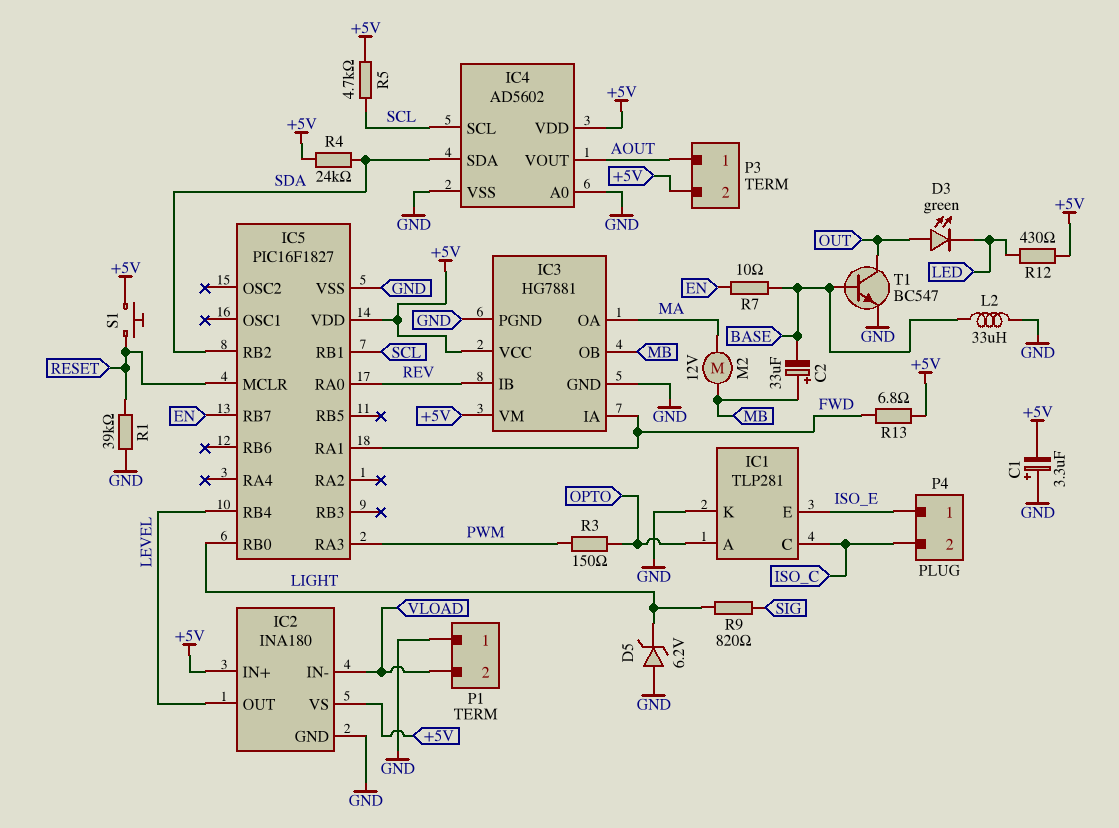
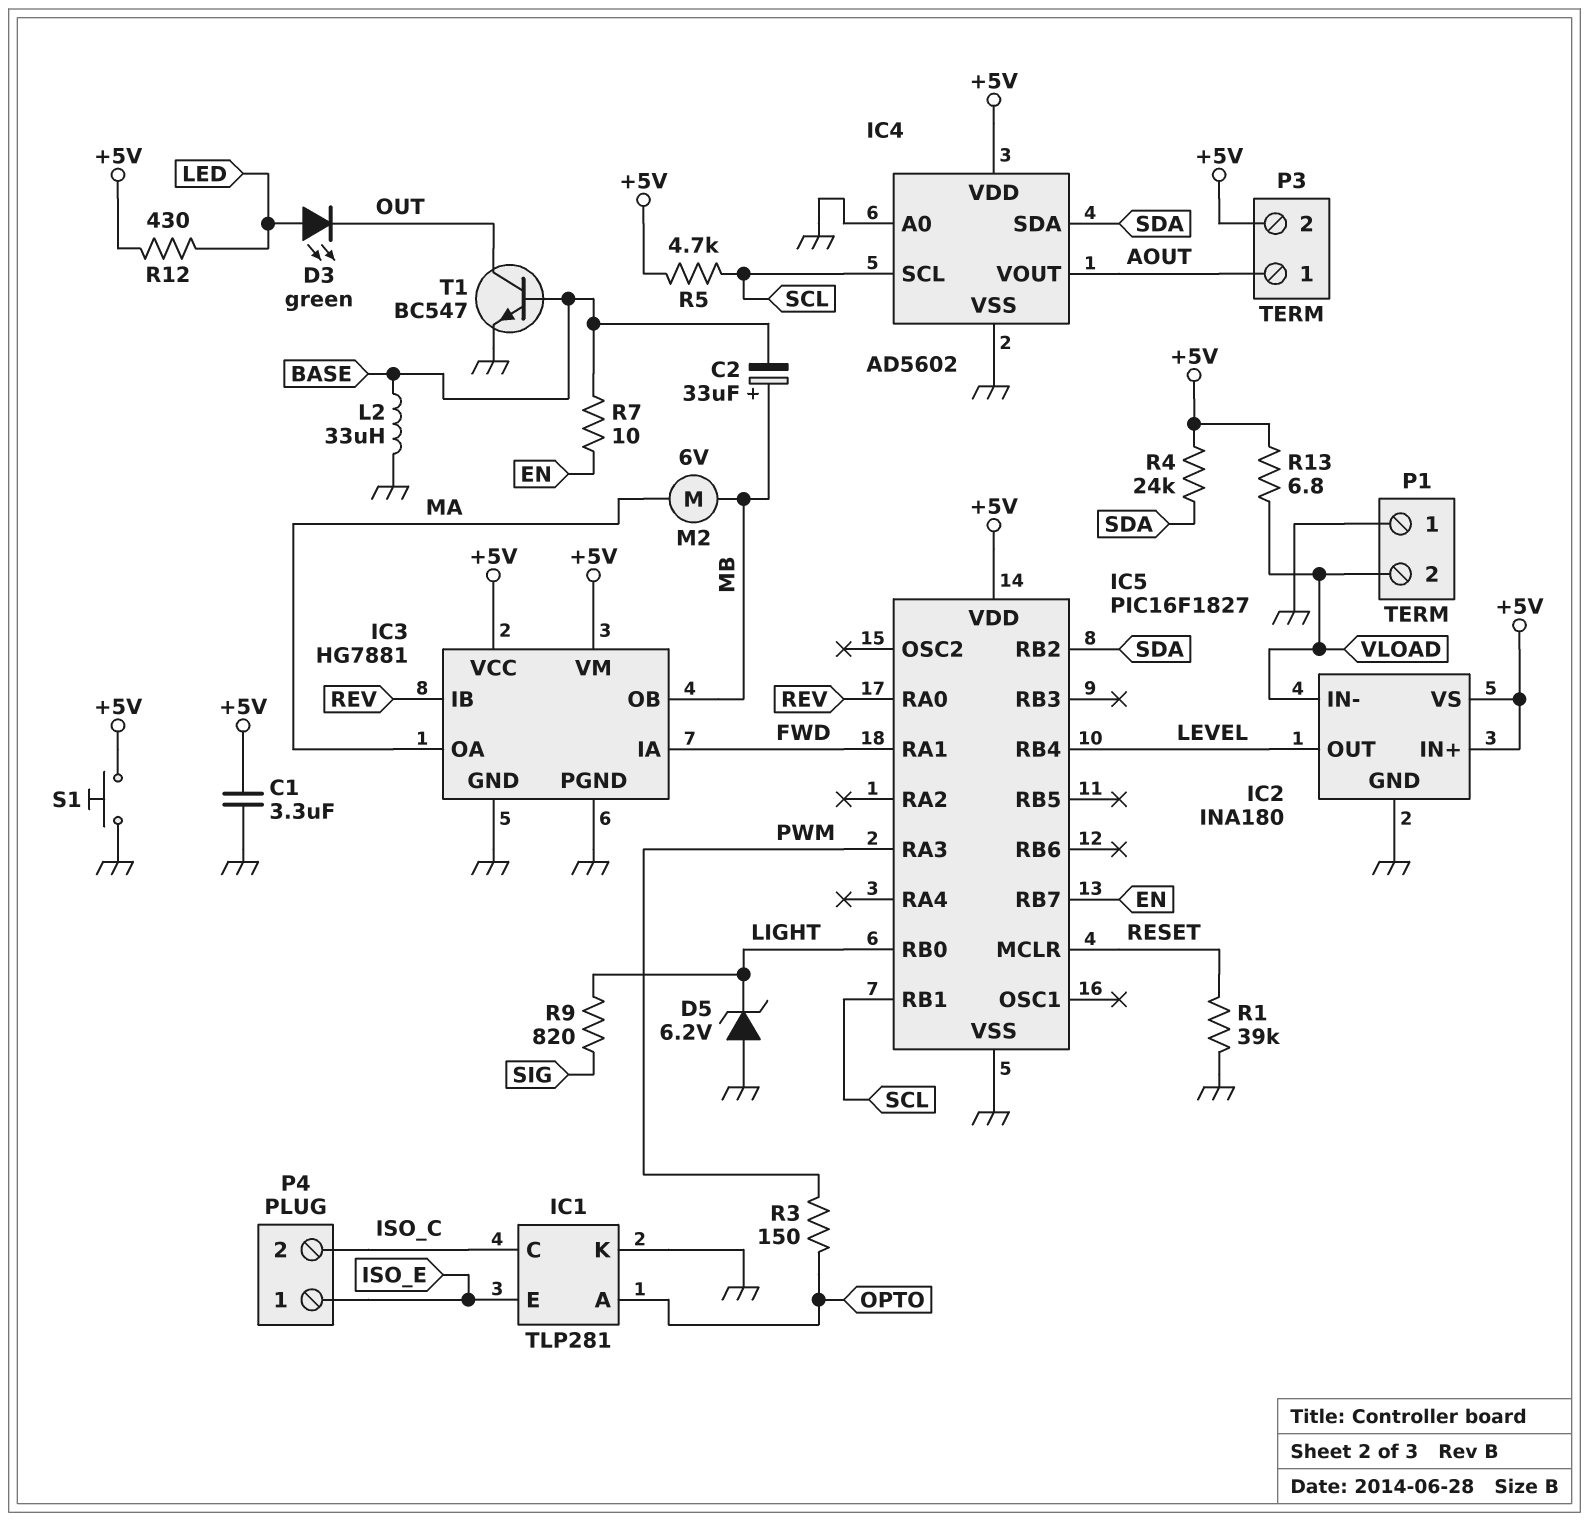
C1: 3.3uF (plus GND, minus +5V) -> 3.3uF (+5V, GND)
D3: LED green (A OUT, K LED) -> LED green (A LED, K OUT)
M2: motor 12V (MA, MB) -> motor 6V (MA, MB)
R13: 6.8 (+5V, FWD) -> 6.8 (+5V, VLOAD)
S1: button (+5V, RESET) -> button (+5V, GND)

